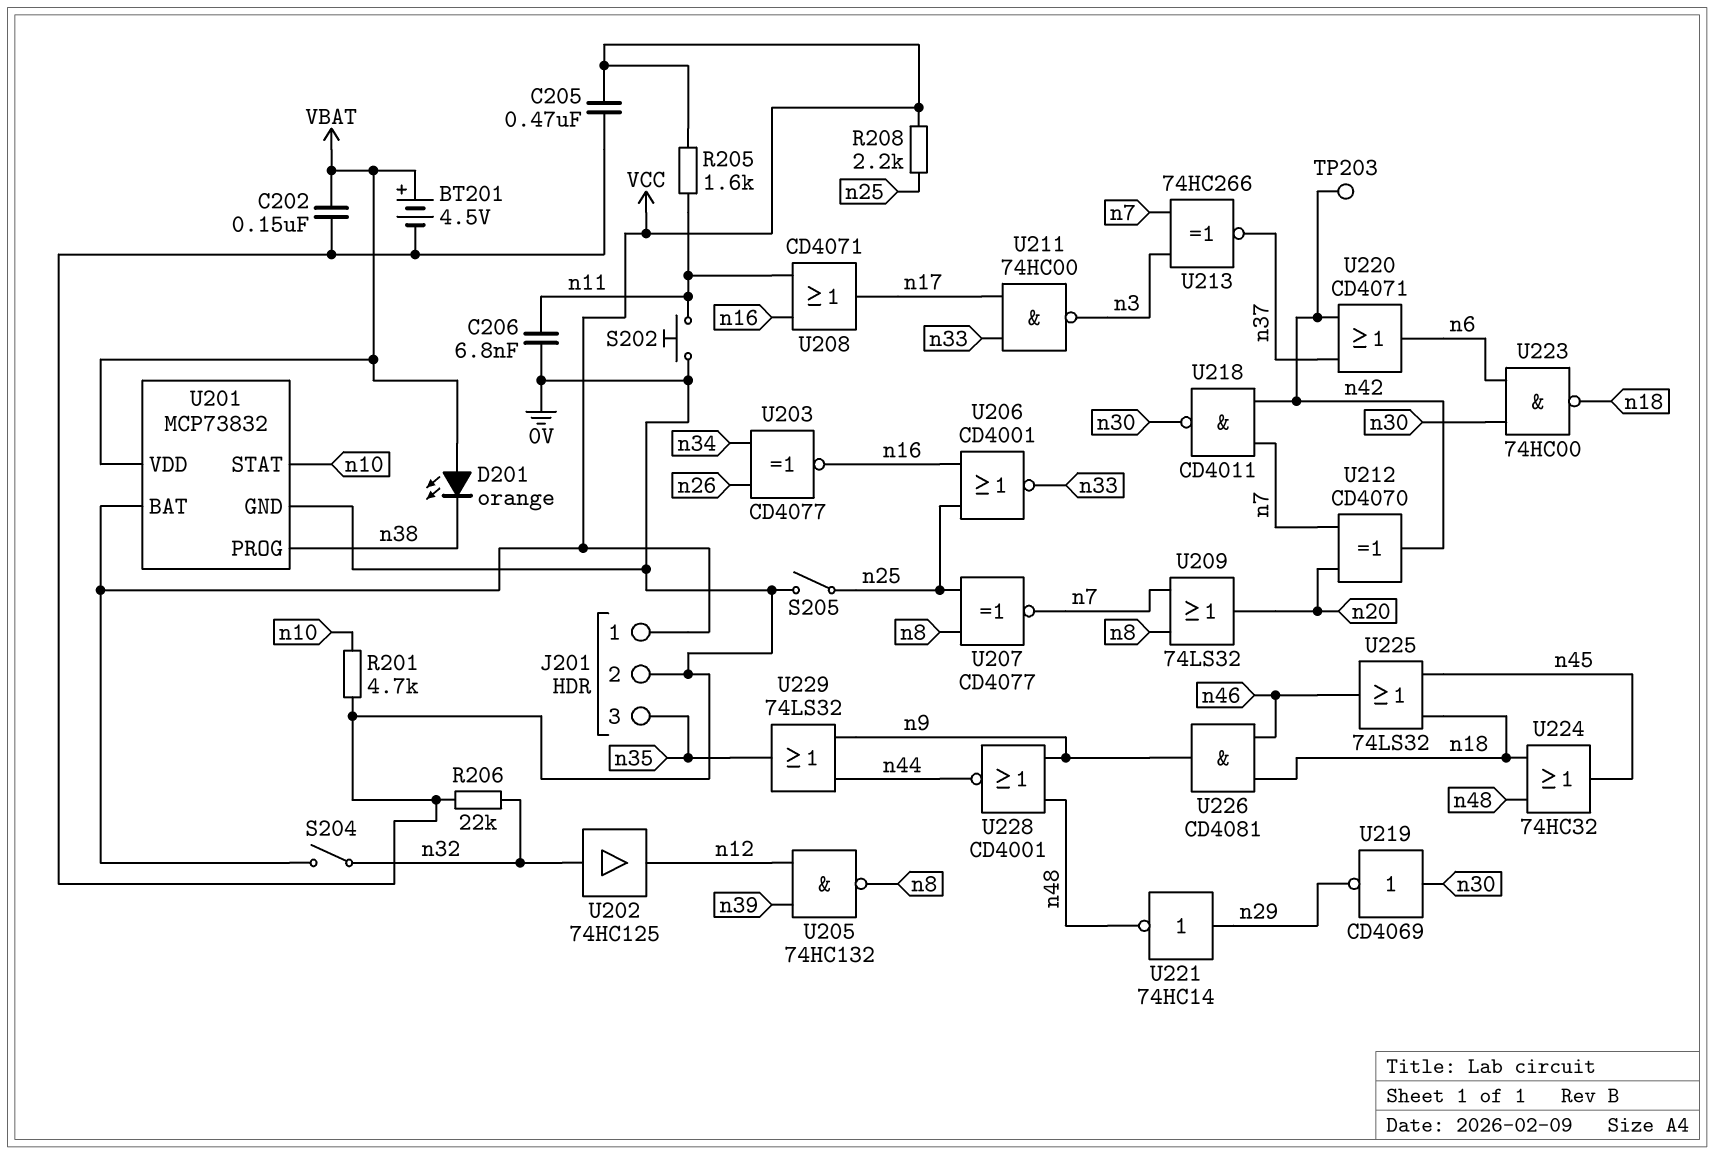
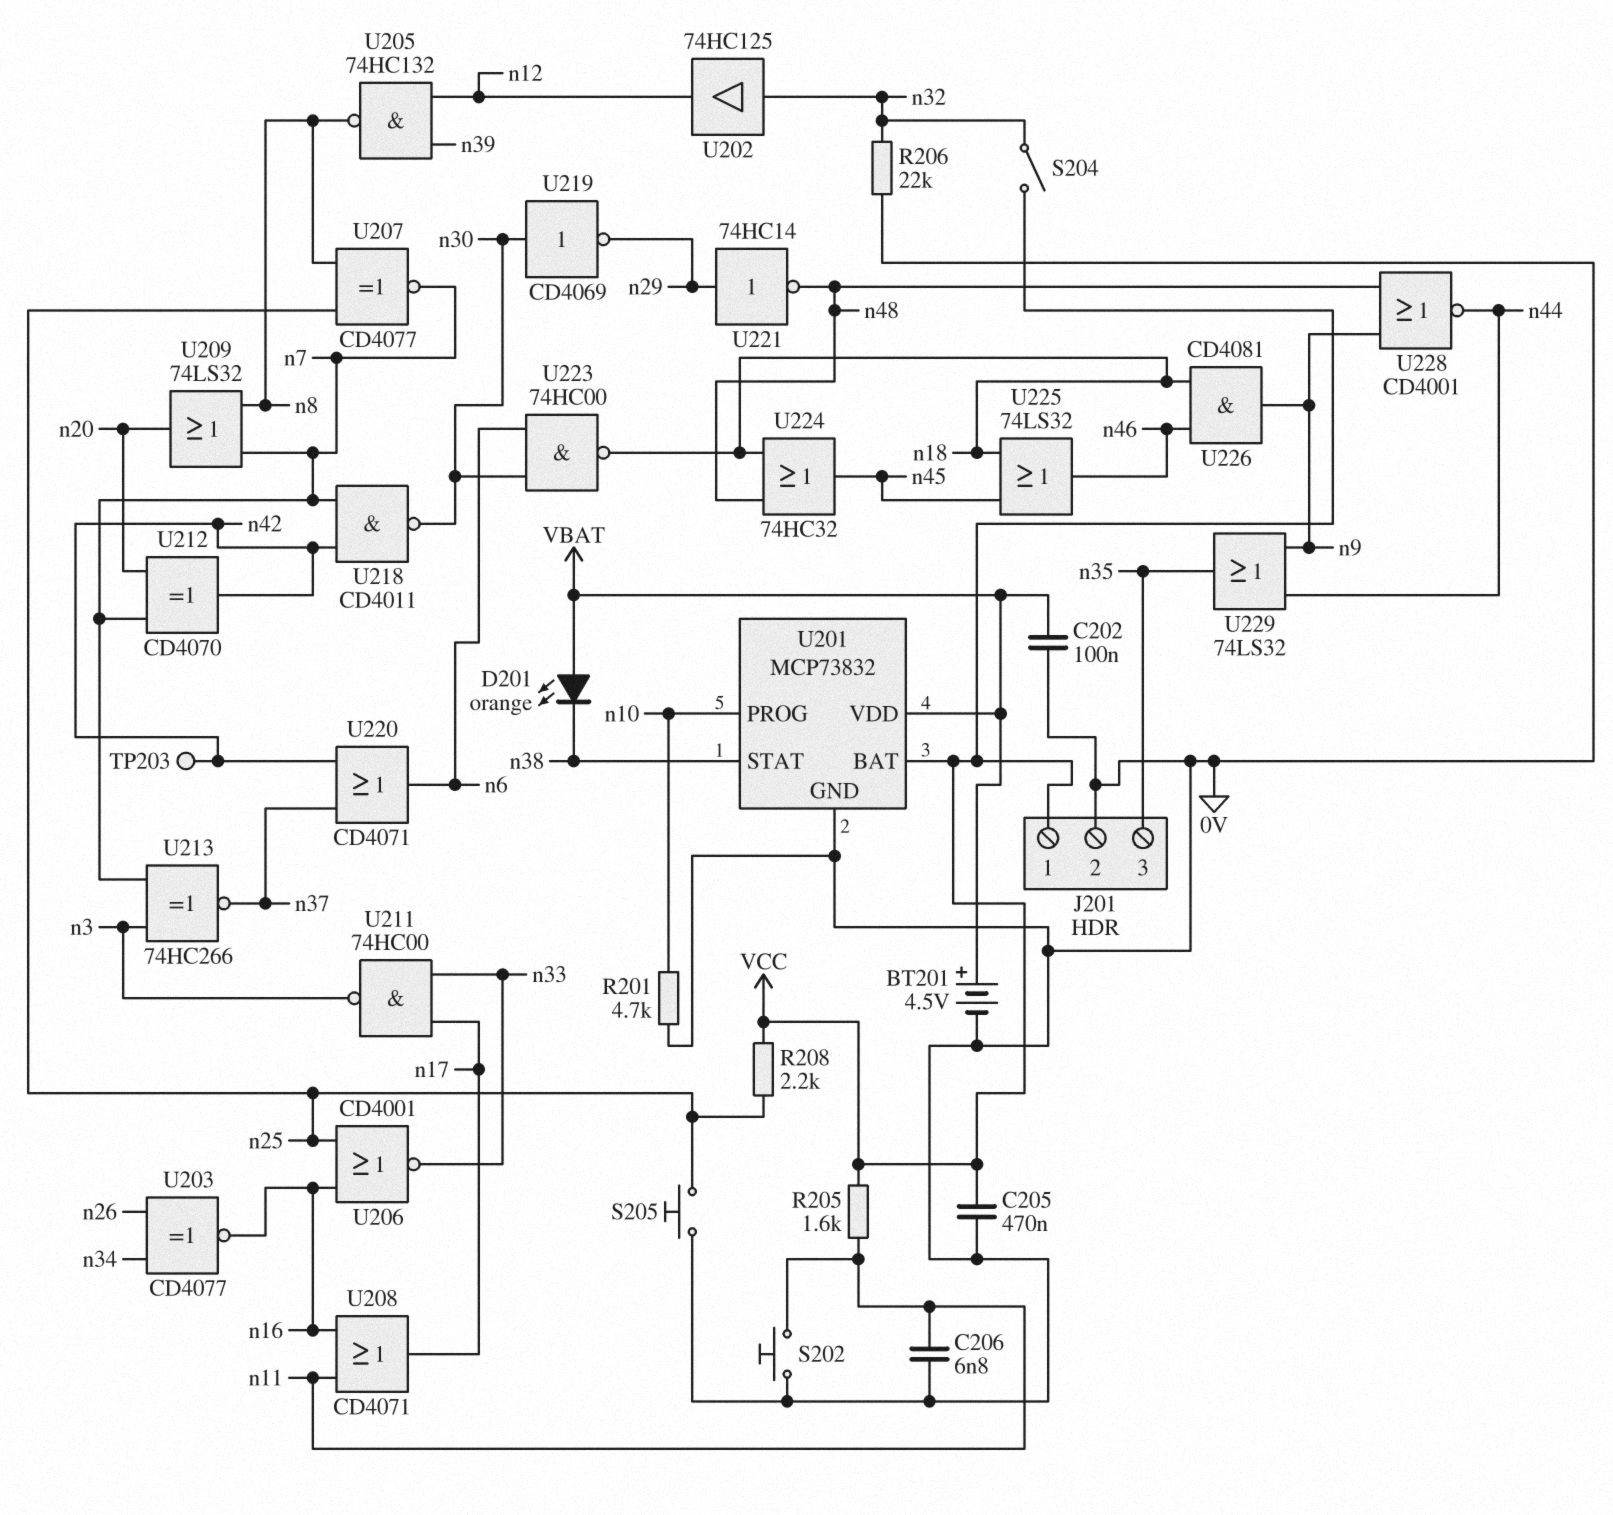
C202: 150nF (0V, VBAT) -> 100nF (0V, VBAT)
S205: switch (0V, n25) -> button (0V, n25)
U201 pin PROG: n38 -> n10
U201 pin STAT: n10 -> n38

